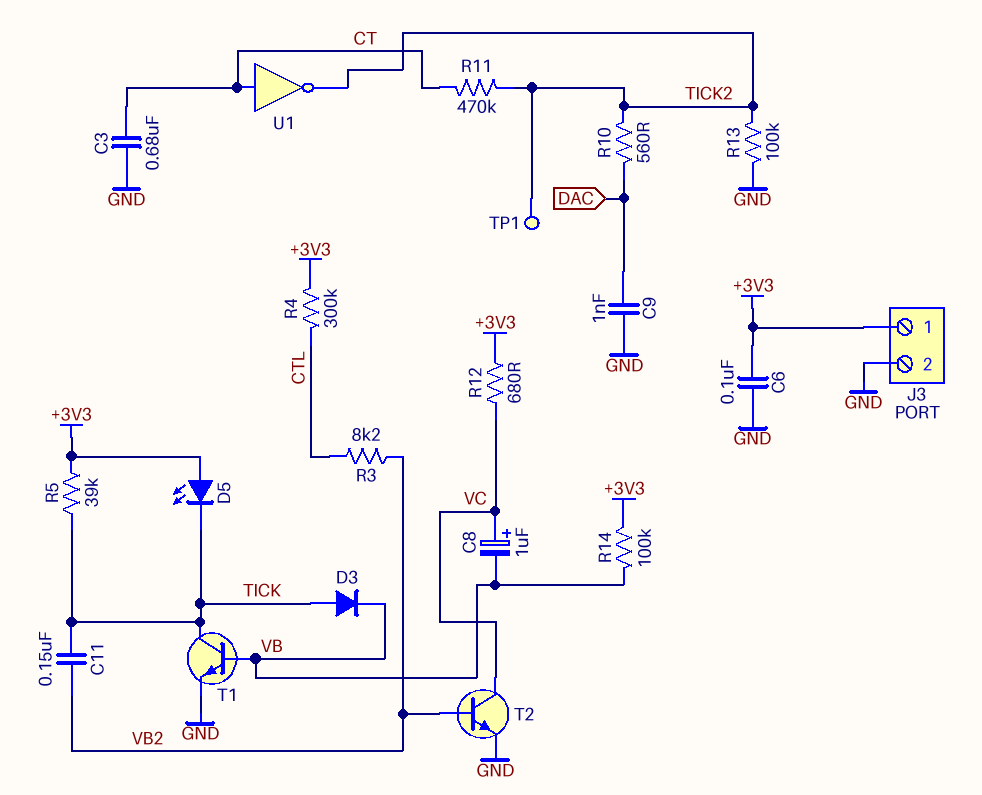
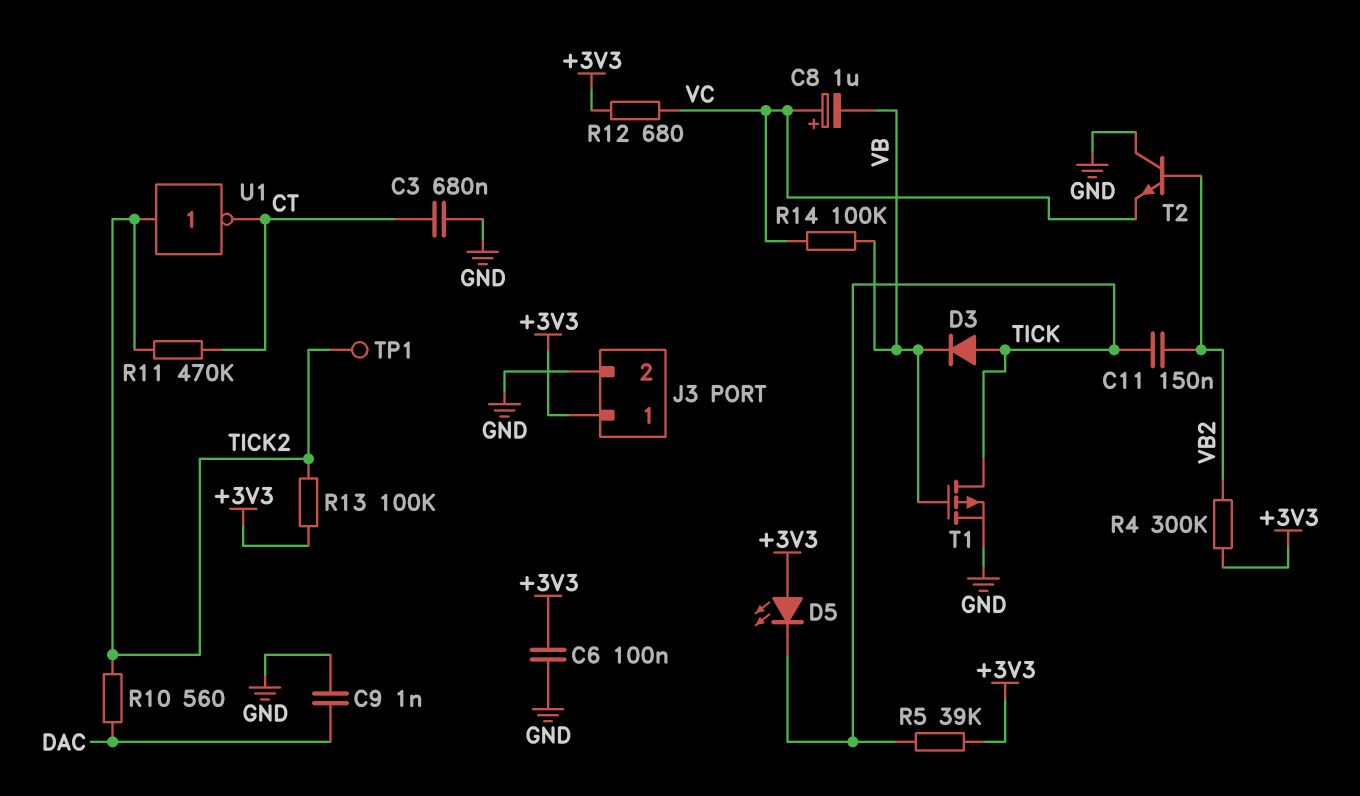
R3: 8.2k (CTL, VB2) -> none
R4: 300k (+3V3, CTL) -> 300k (+3V3, VB2)
R13: 100k (GND, TICK2) -> 100k (+3V3, TICK2)
R14: 100k (+3V3, VB) -> 100k (VB, VC)
T1: NPN (B VB, C TICK, E GND) -> PMOS (G VB, D TICK, S GND)
T2: NPN (B VB2, C VC, E GND) -> NPN (B VB2, C GND, E VC)
U1: NOT (in CT, out TICK2) -> NOT (in TICK2, out CT)

